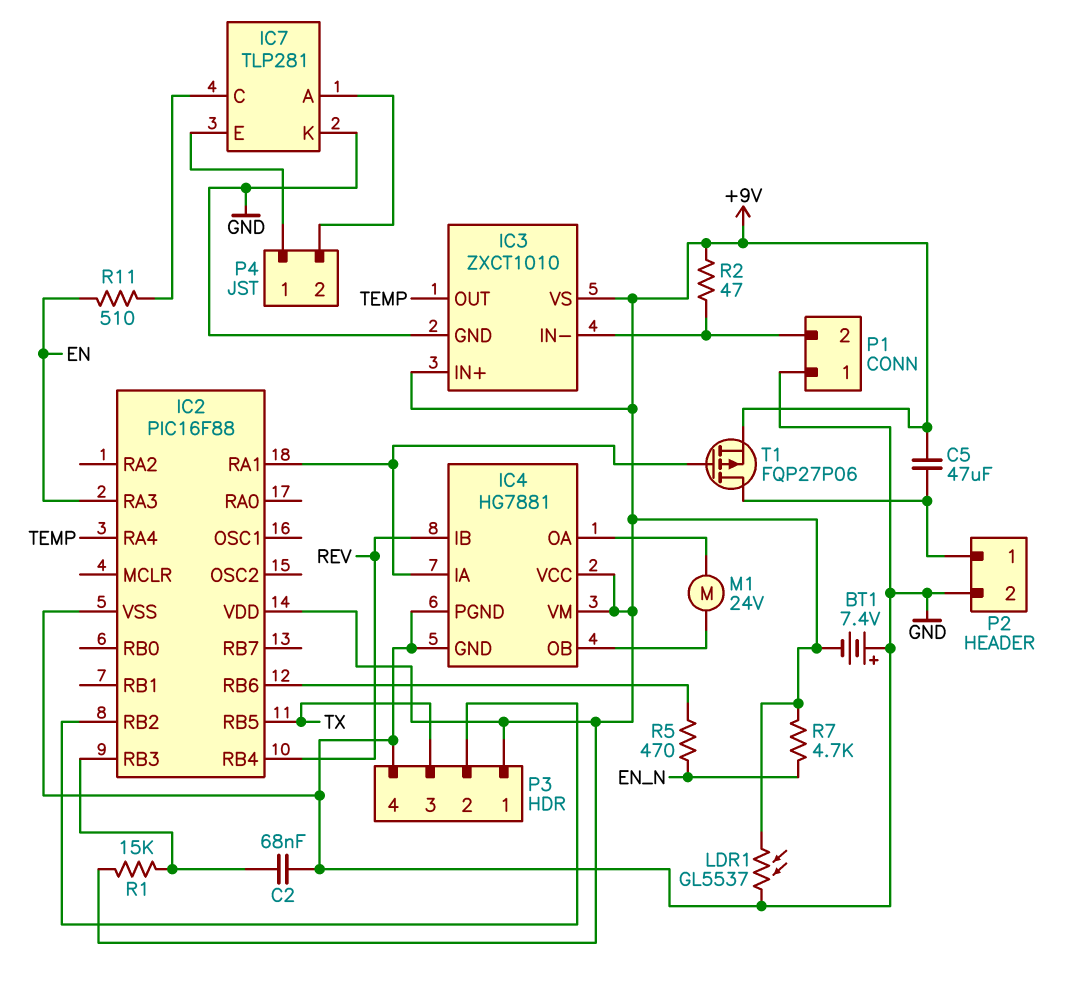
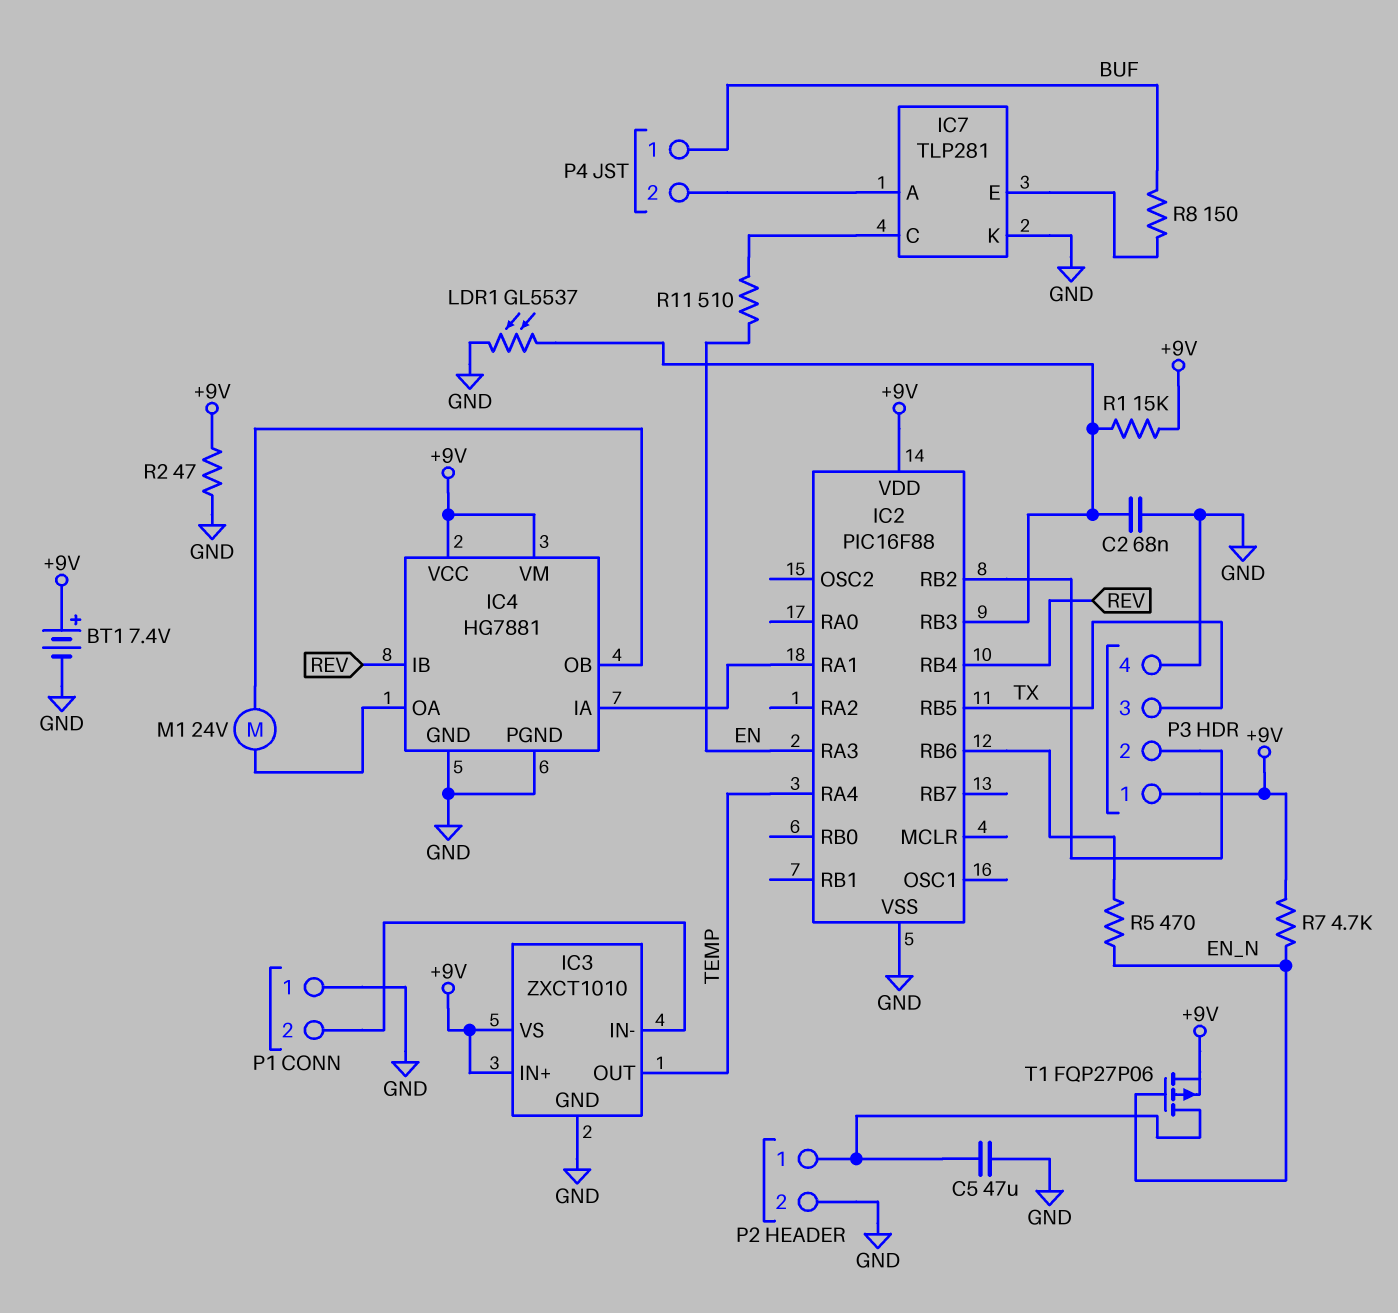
BT1: 7.4V (plus GND, minus +9V) -> 7.4V (plus +9V, minus GND)
C5: 47uF (+9V, P2/1) -> 47uF (GND, P2/1)
LDR1: GL5537 (+9V, GND) -> GL5537 (GND, IC2/RB3)
P4 pin 1: IC7/E -> BUF
R2: 47 (+9V, IC3/IN-) -> 47 (+9V, GND)
R8: none -> 150 (BUF, IC7/E)
T1: PMOS FQP27P06 (G IC2/RA1, D P2/1, S +9V) -> PMOS FQP27P06 (G EN_N, D P2/1, S +9V)

